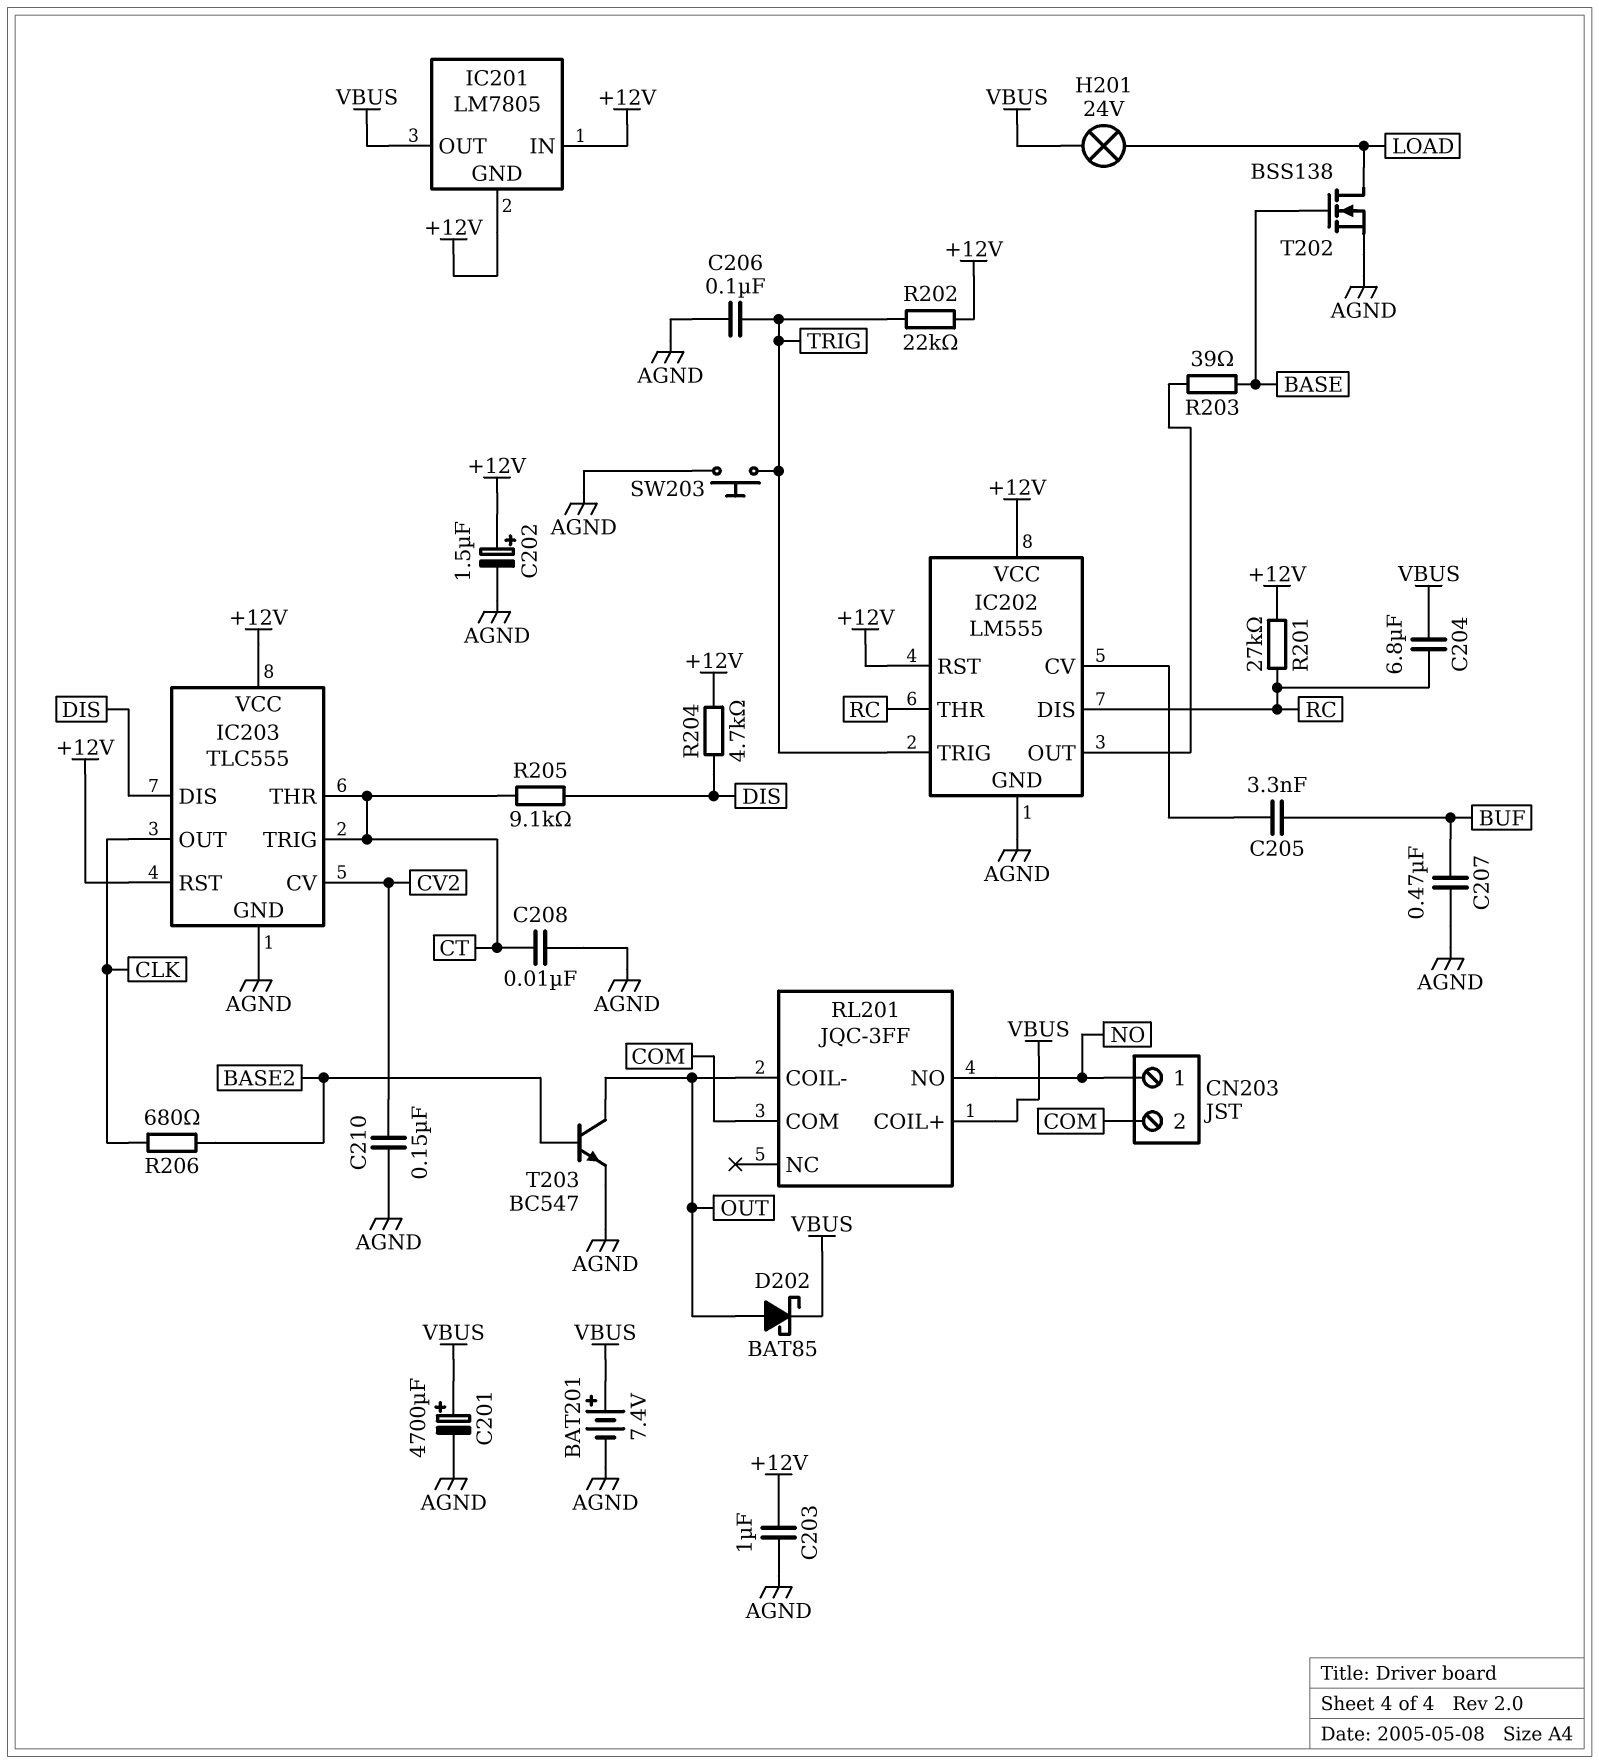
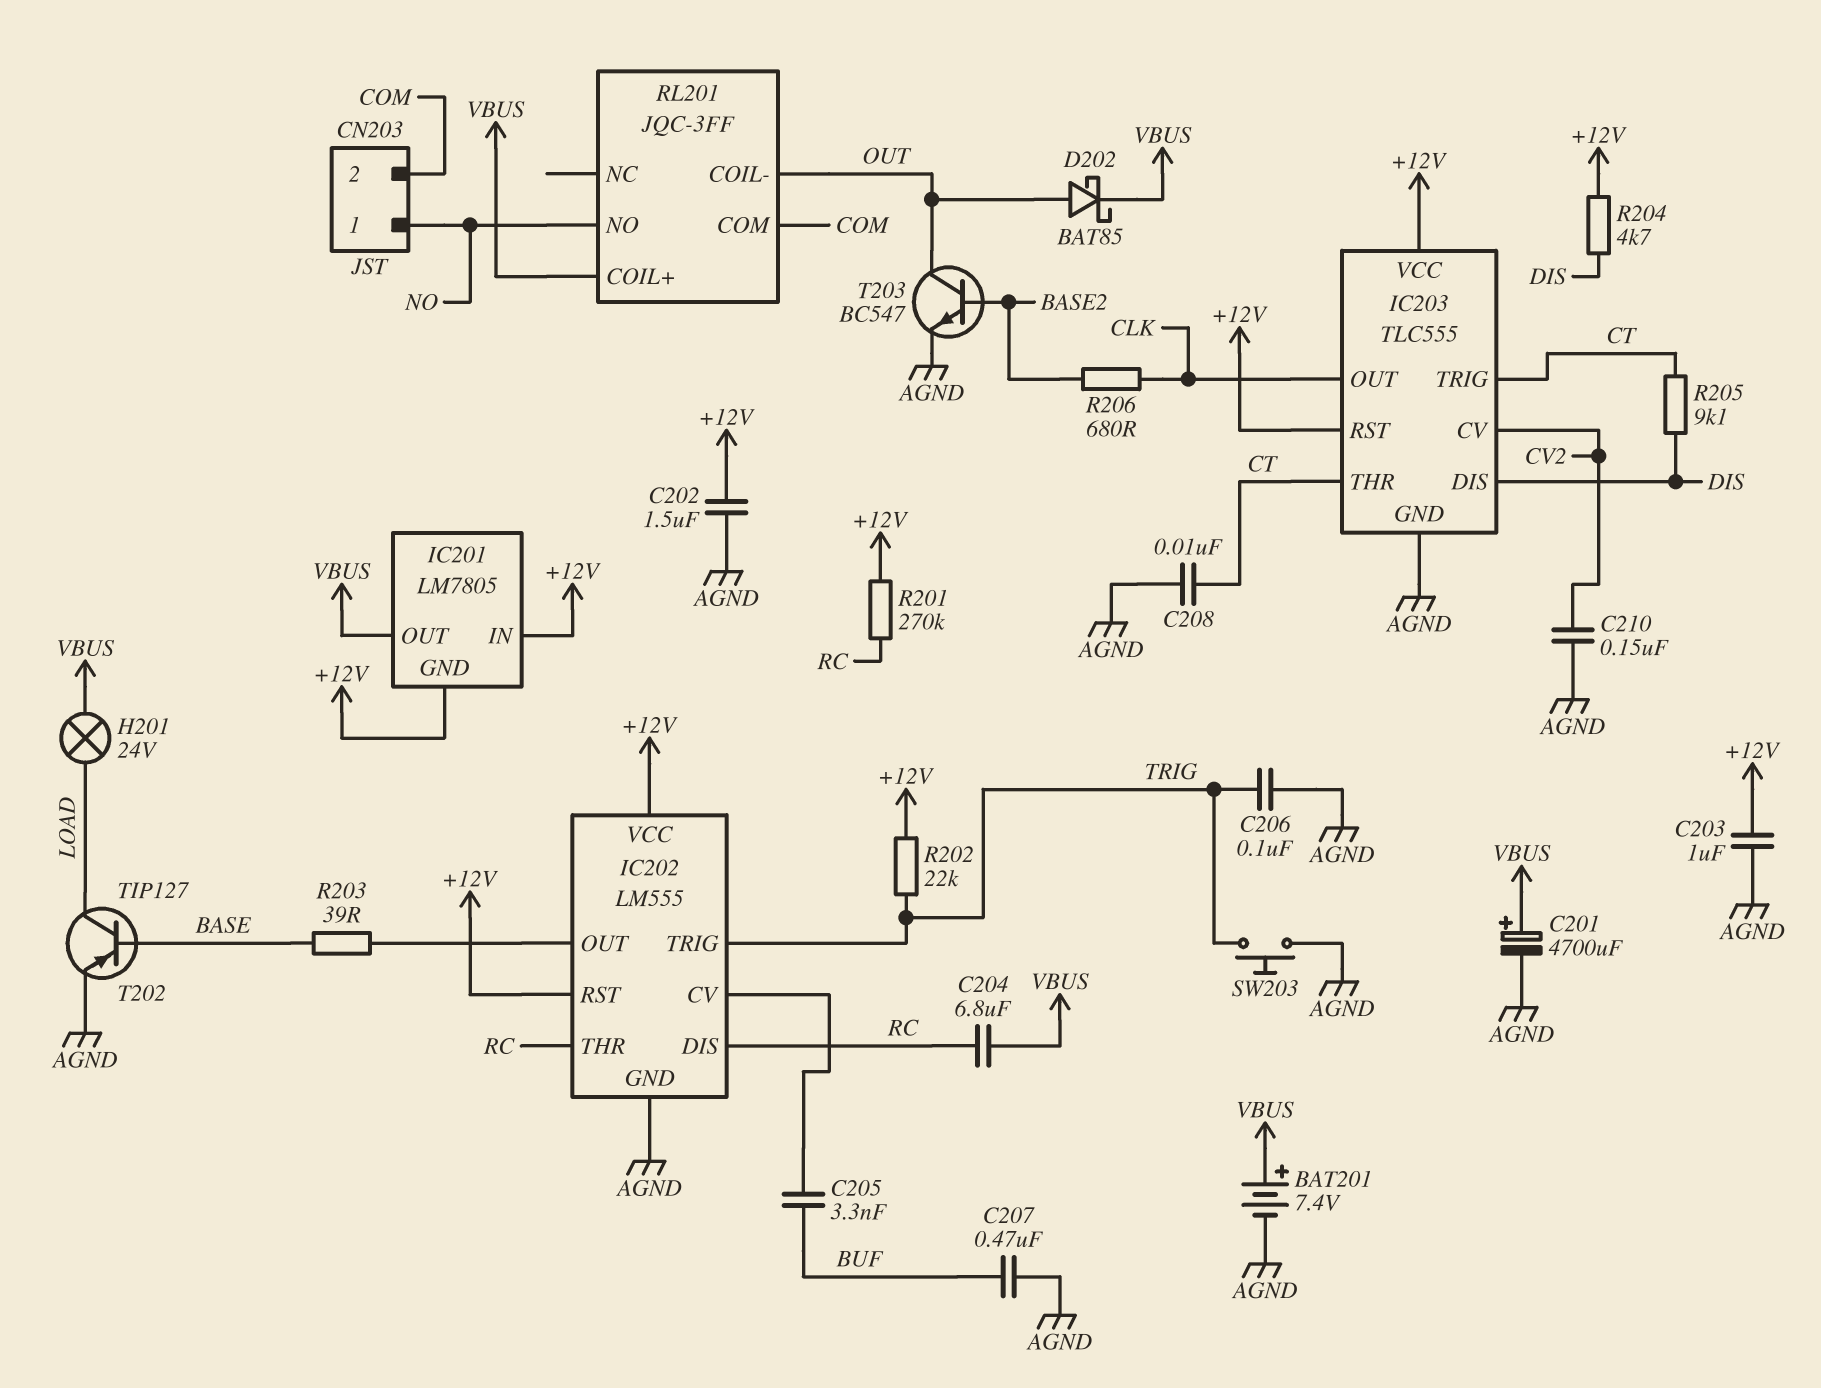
C202: 1.5uF (plus +12V, minus AGND) -> 1.5uF (+12V, AGND)
R201: 27k (+12V, RC) -> 270k (+12V, RC)
T202: NMOS BSS138 (G BASE, D LOAD, S AGND) -> PNP TIP127 (B BASE, C LOAD, E AGND)

